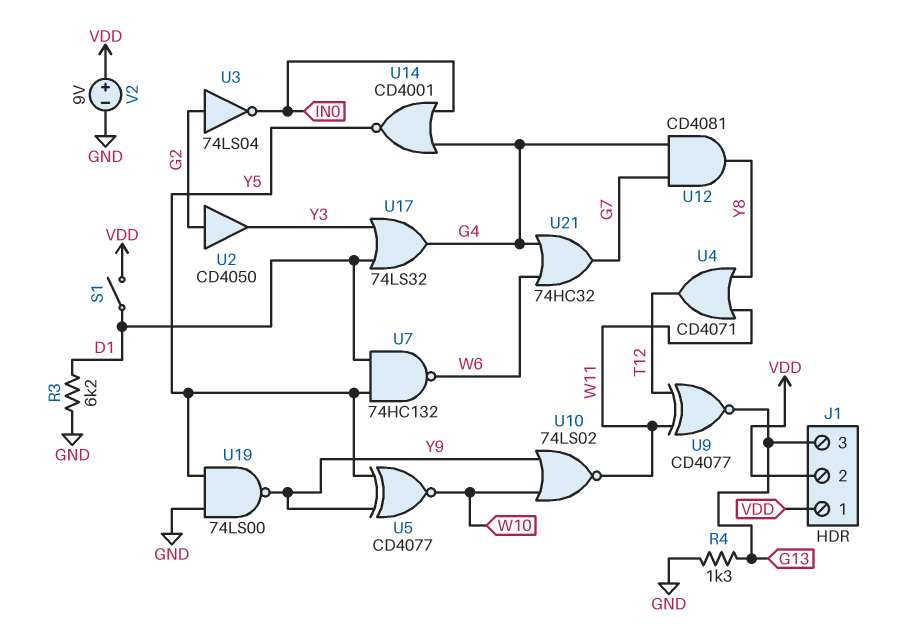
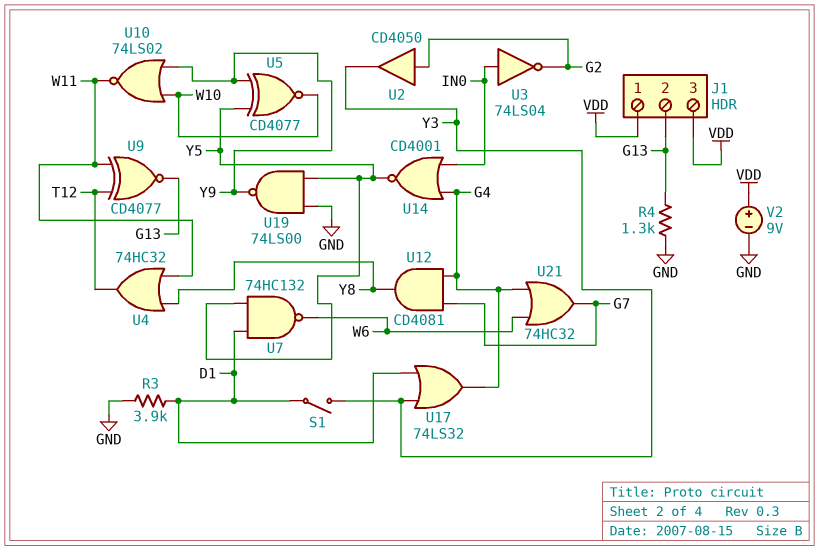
J1 pin 2: VDD -> G13
J1 pin 3: G13 -> VDD
R3: 6.2k (D1, GND) -> 3.9k (D1, GND)
S1: switch (D1, VDD) -> switch (D1, Y3)
U3: NOT 74LS04 (in G2, out IN0) -> NOT 74LS04 (in IN0, out G2)
U4: OR CD4071 (in W11, in Y8, out T12) -> OR 74HC32 (in W11, in Y8, out T12)

